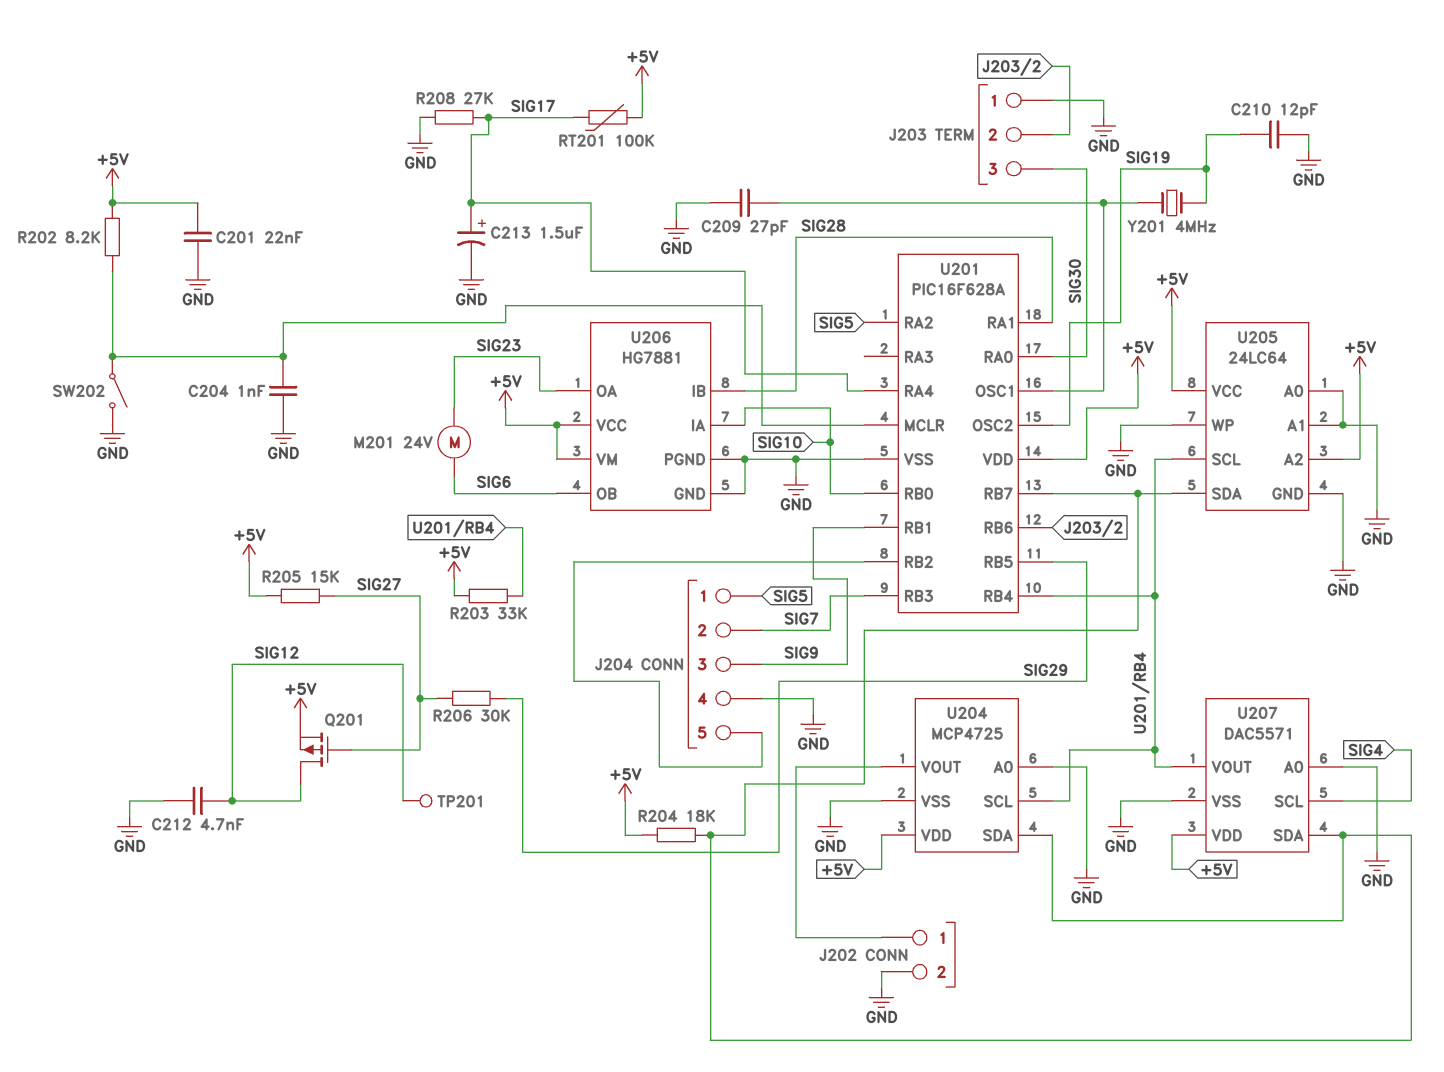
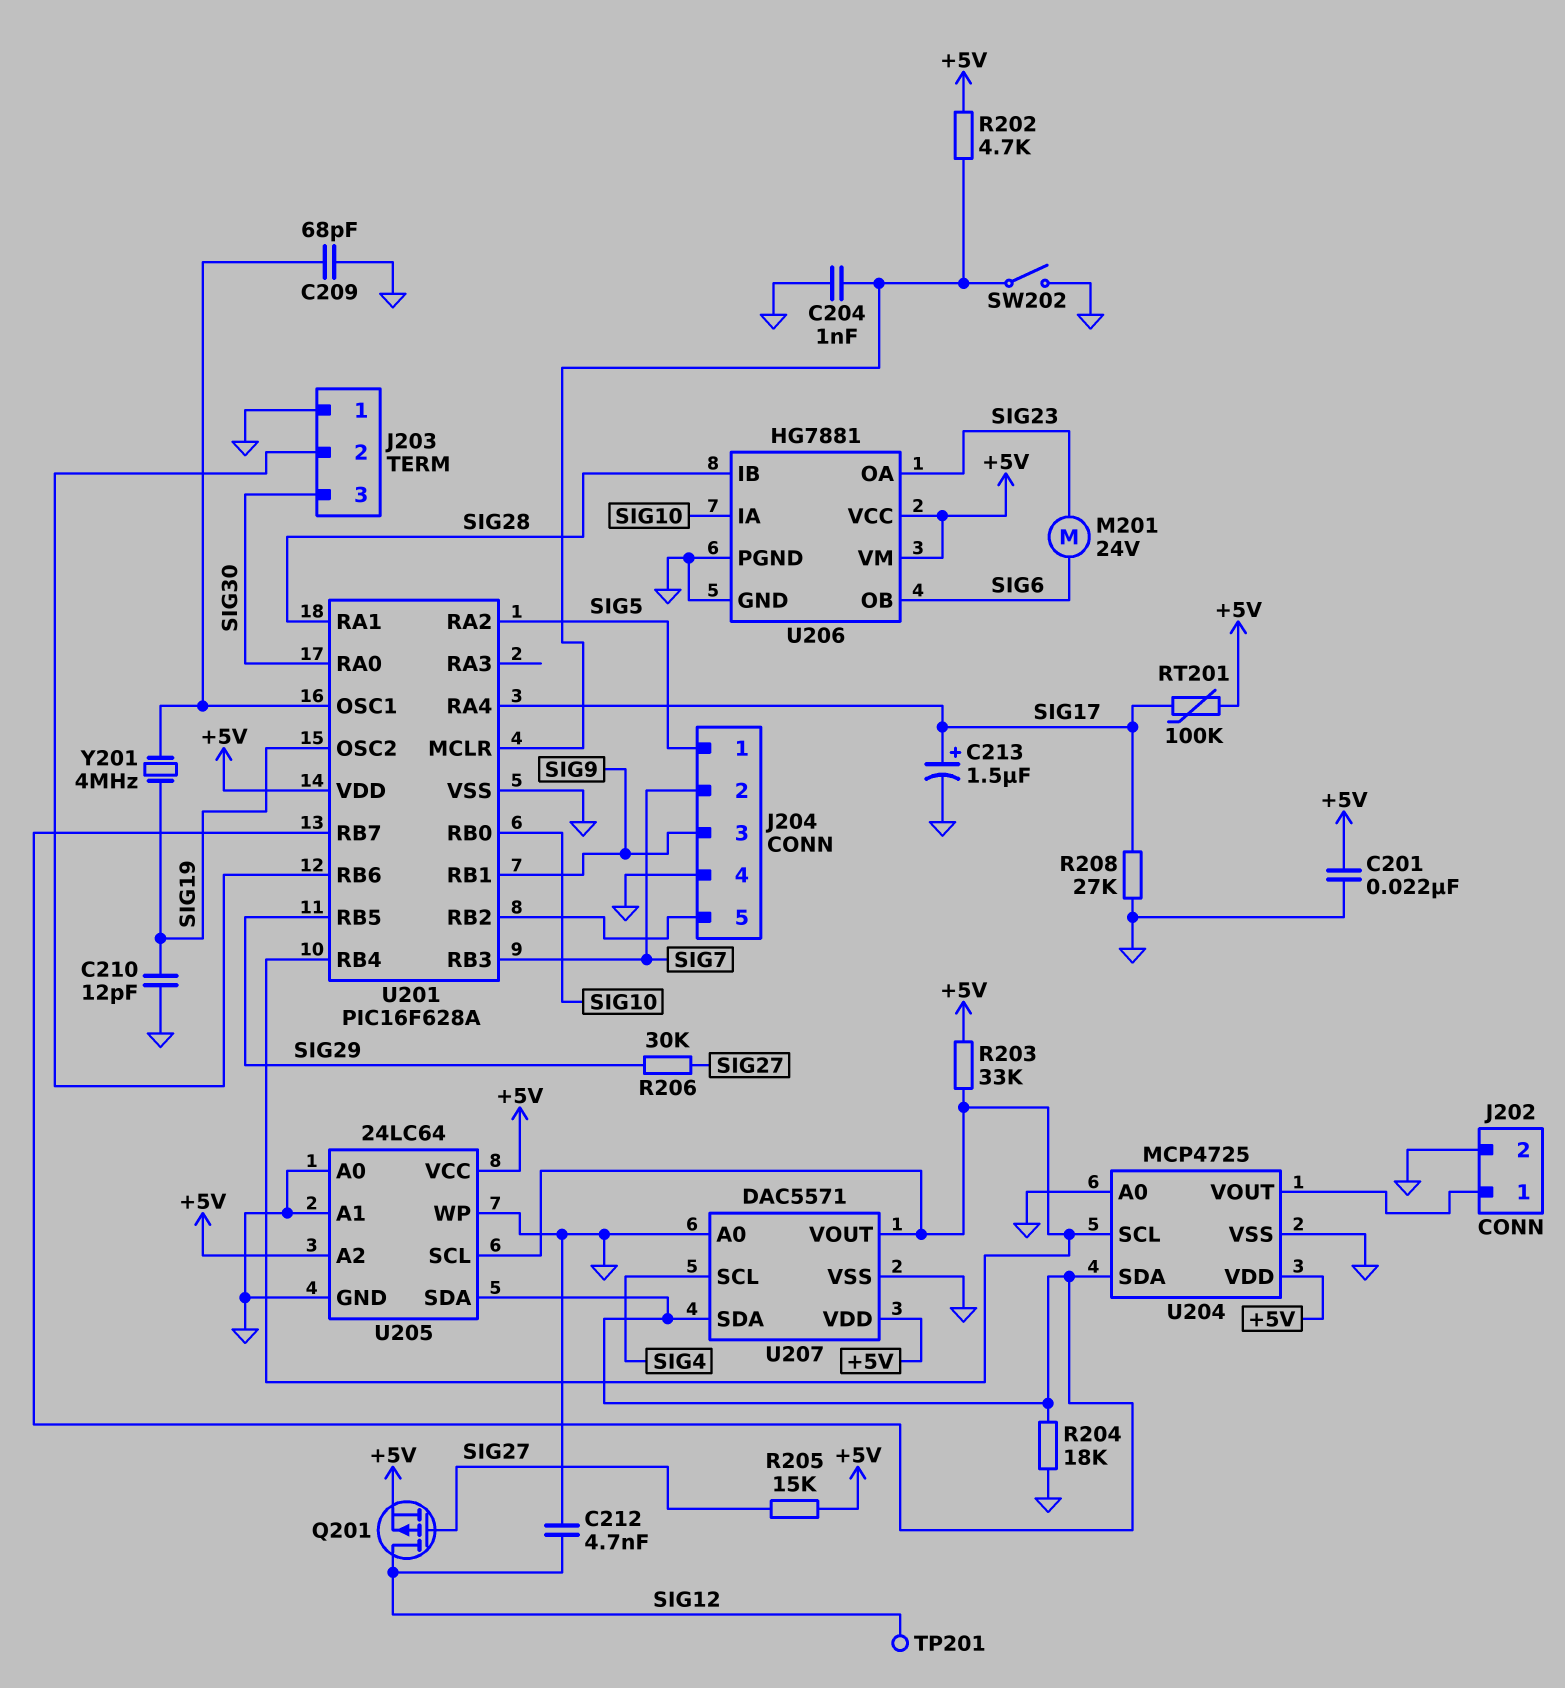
C209: 27pF (GND, U201/OSC1) -> 68pF (GND, U201/OSC1)
R202: 8.2k (+5V, U201/MCLR) -> 4.7k (+5V, U201/MCLR)
R204: 18k (+5V, U201/RB7) -> 18k (GND, U201/RB7)

